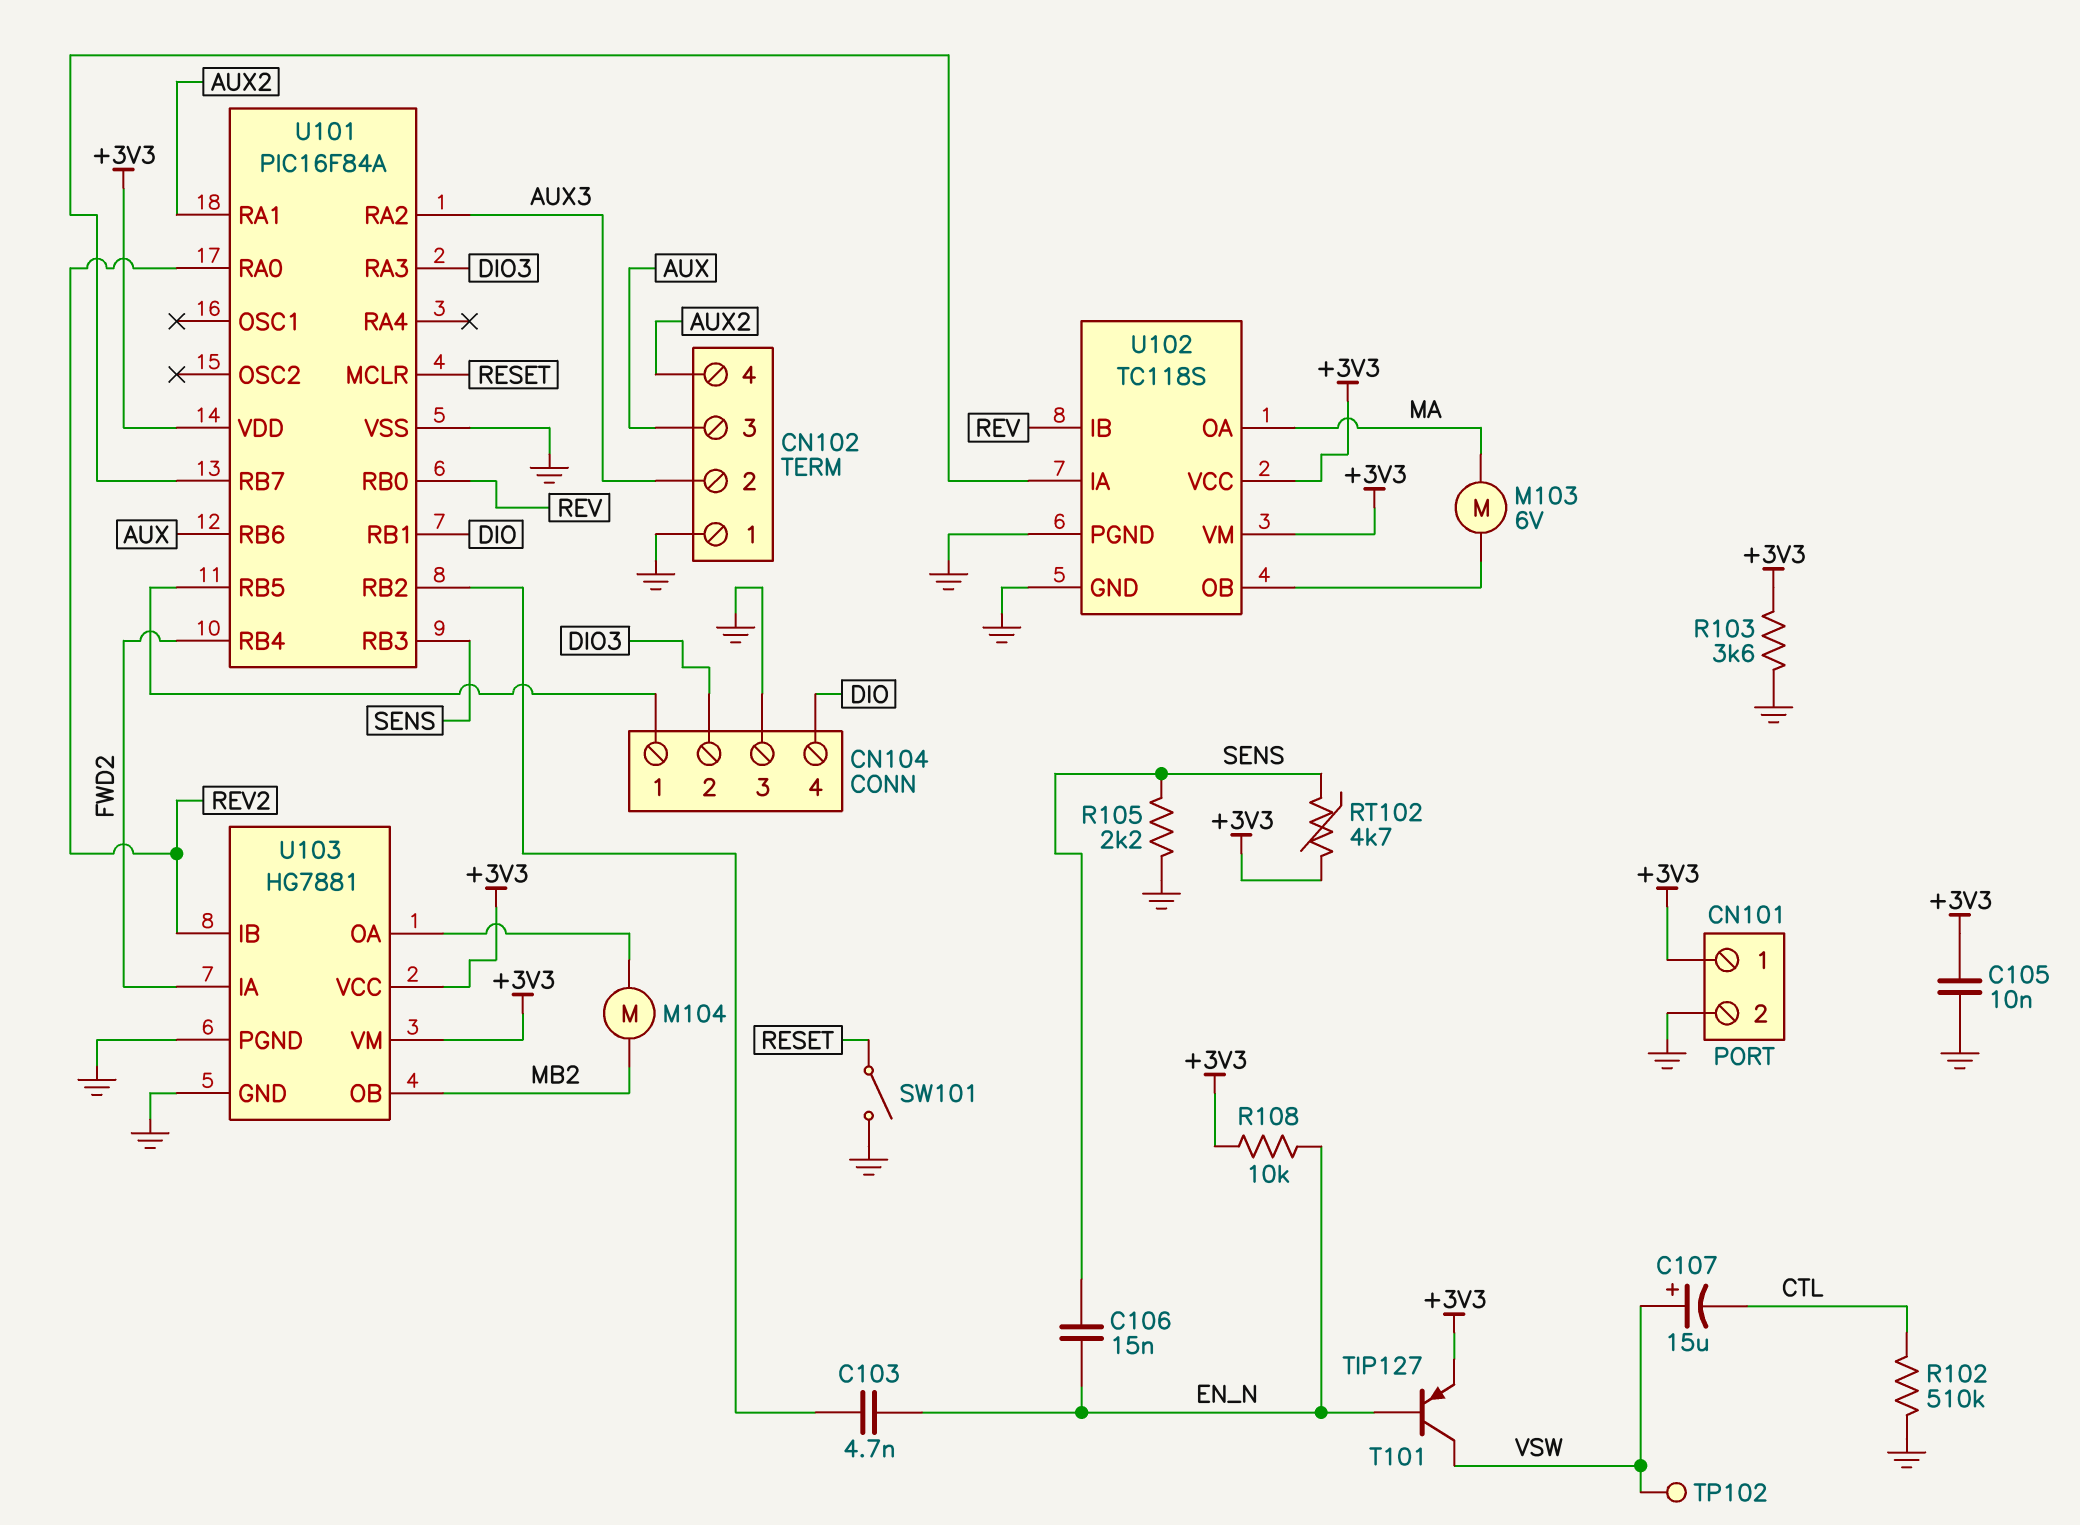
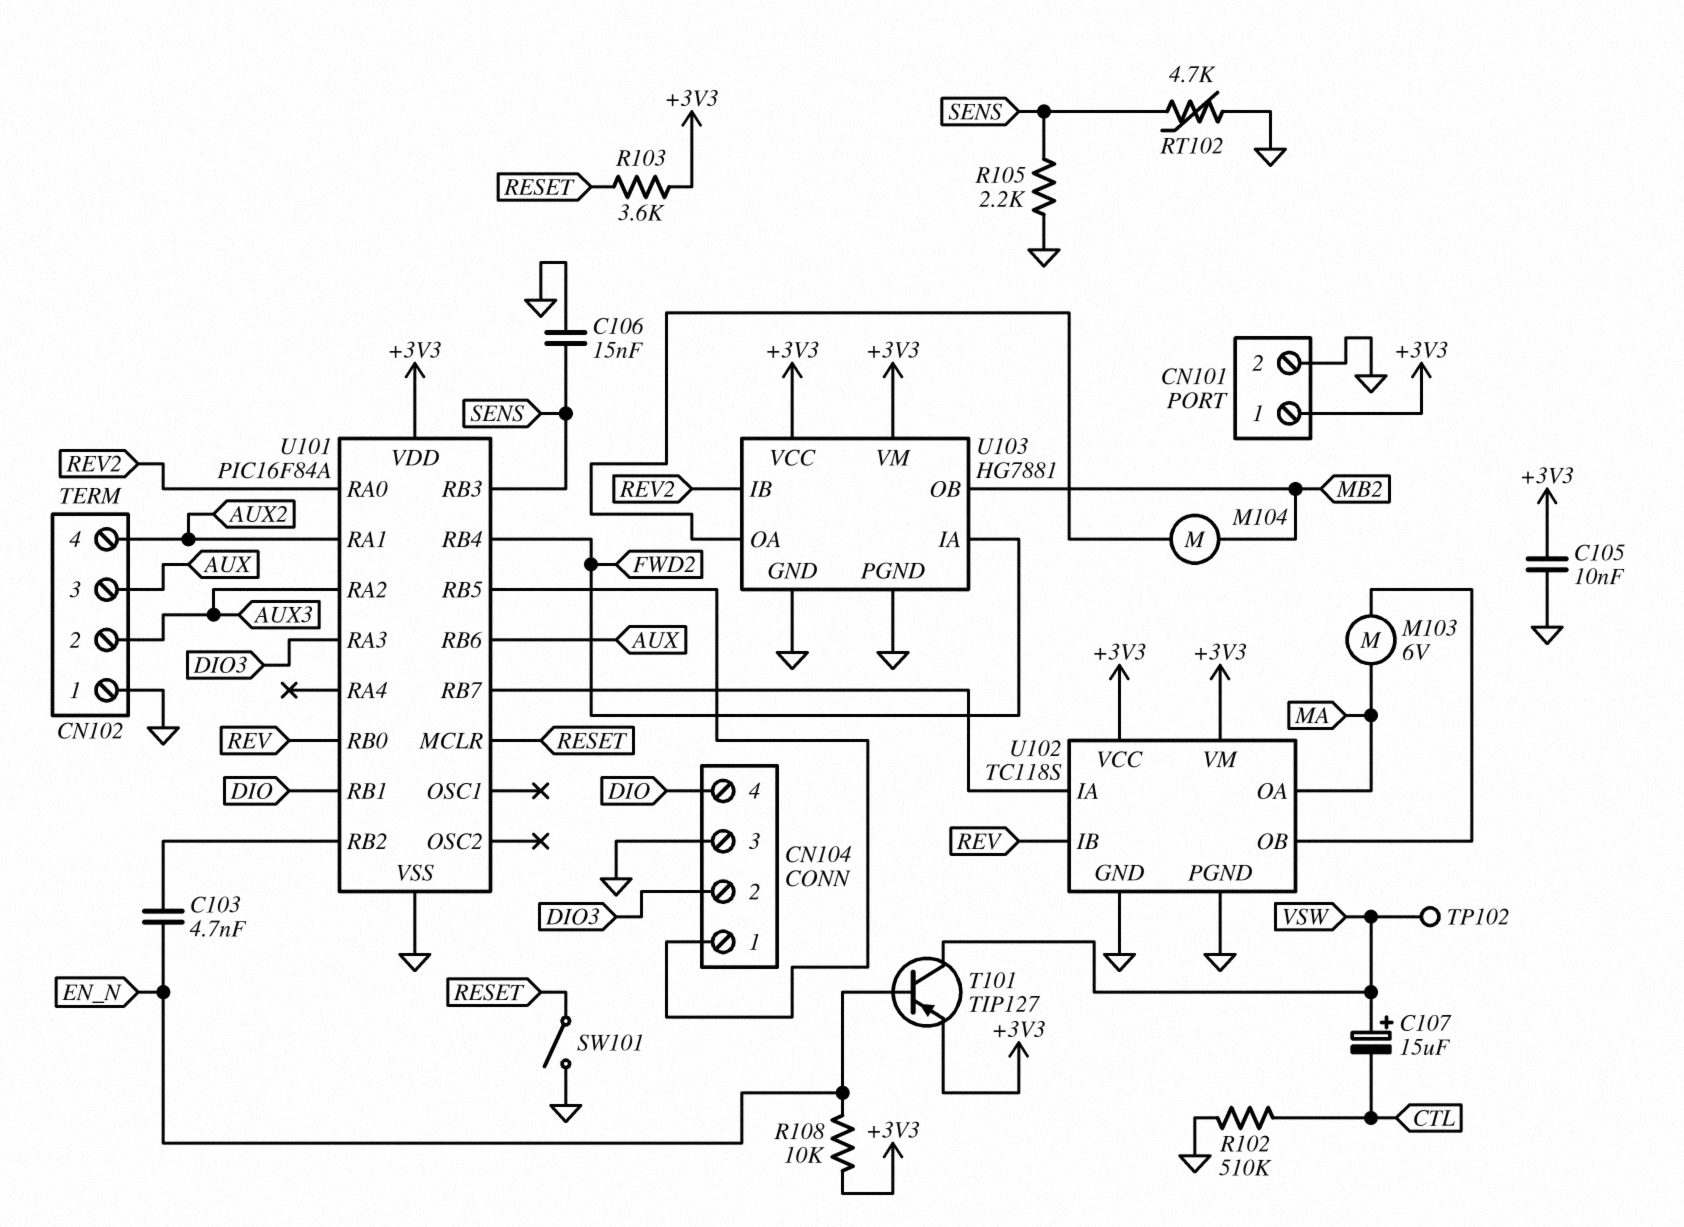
C106: 15nF (EN_N, SENS) -> 15nF (GND, SENS)
R103: 3.6k (+3V3, GND) -> 3.6k (+3V3, RESET)
RT102: 4.7k (+3V3, SENS) -> 4.7k (GND, SENS)

